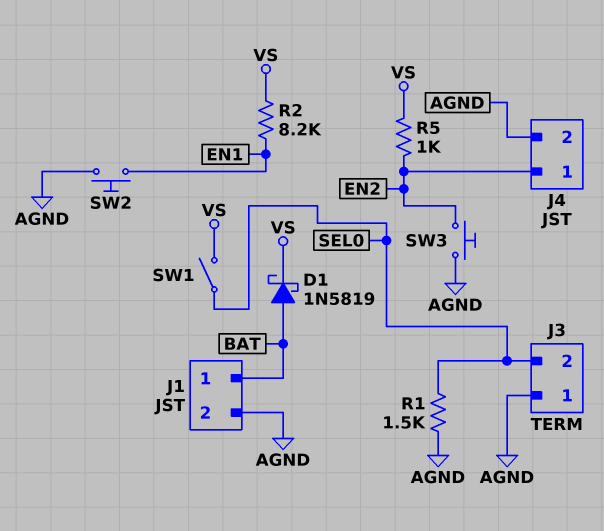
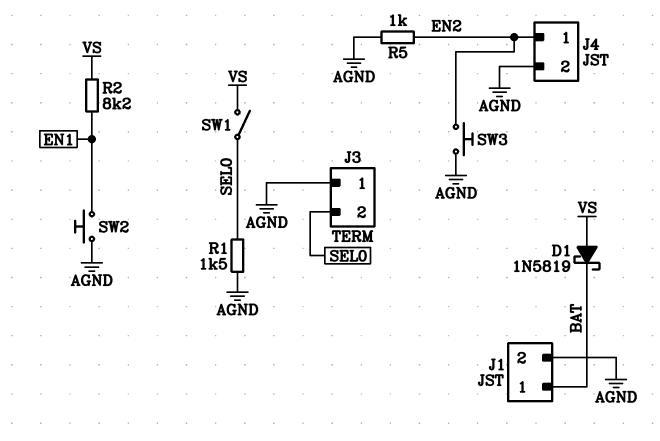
D1: schottky 1N5819 (A BAT, K VS) -> schottky 1N5819 (A VS, K BAT)
R5: 1k (EN2, VS) -> 1k (AGND, EN2)

